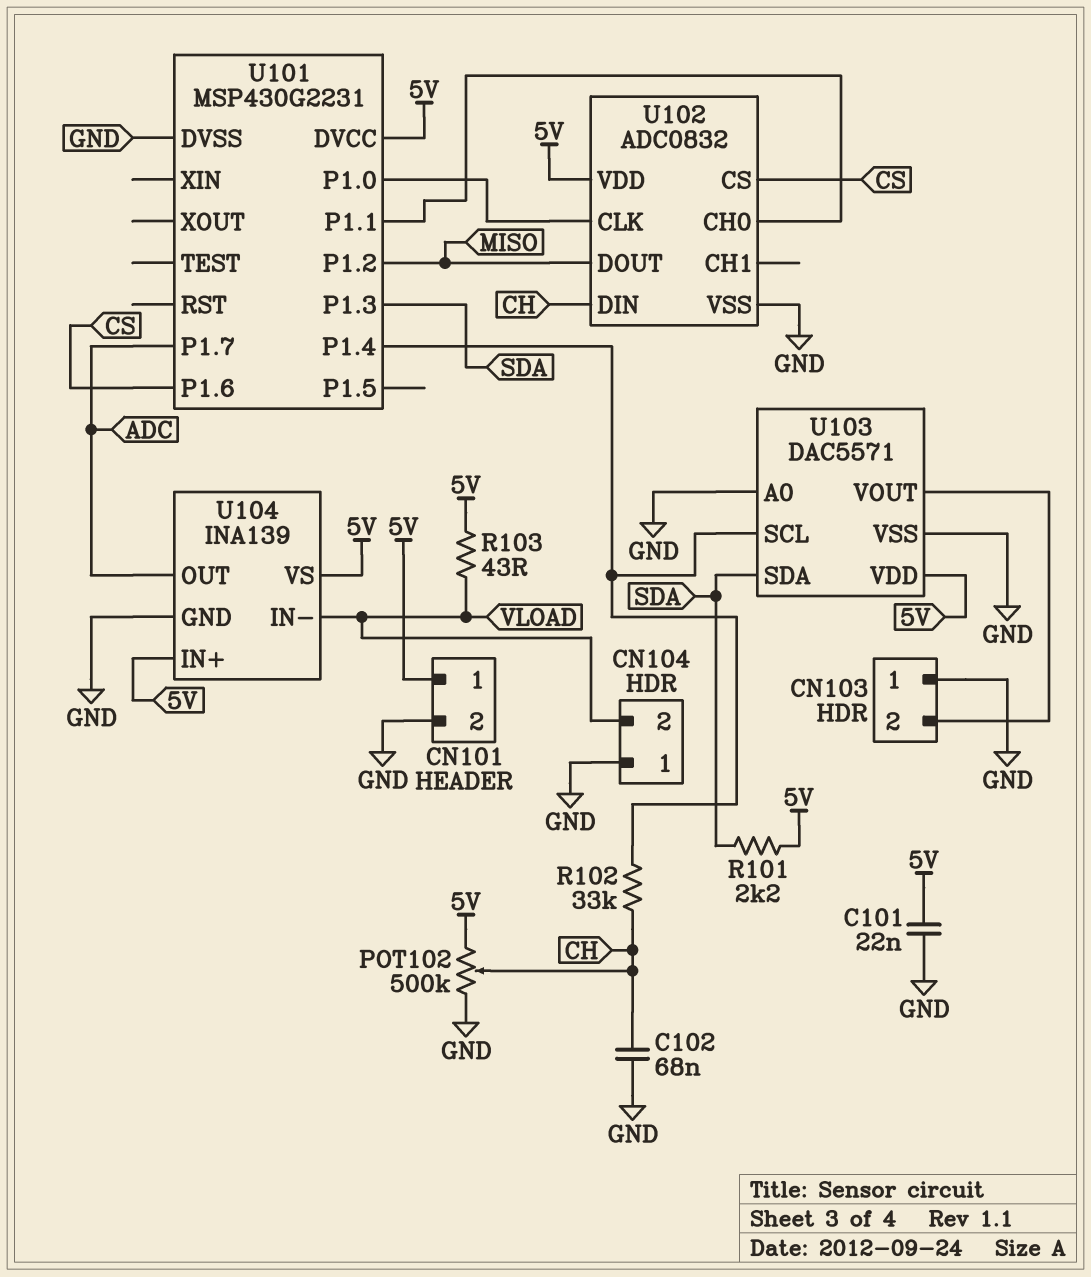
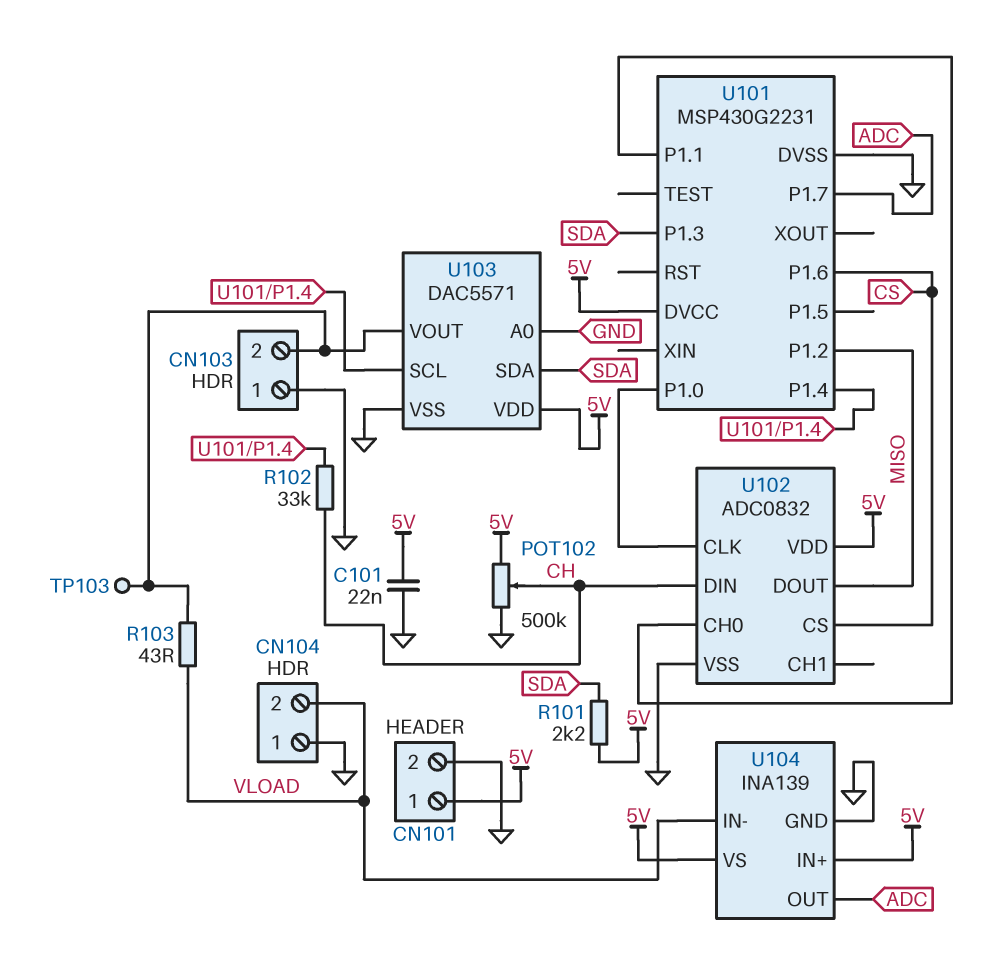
C102: 68nF (CH, GND) -> none
R103: 43 (5V, VLOAD) -> 43 (CN103/2, VLOAD)
TP103: none -> test point (CN103/2)

